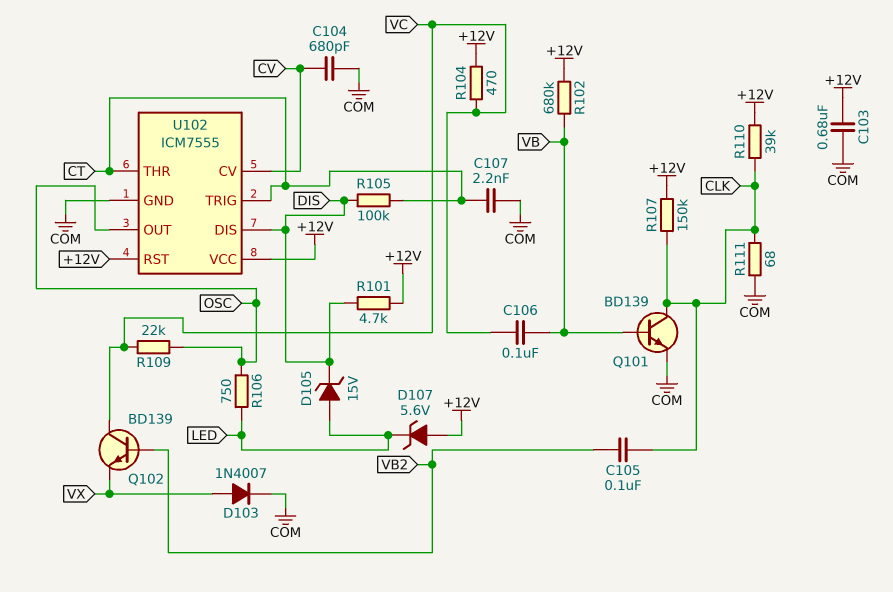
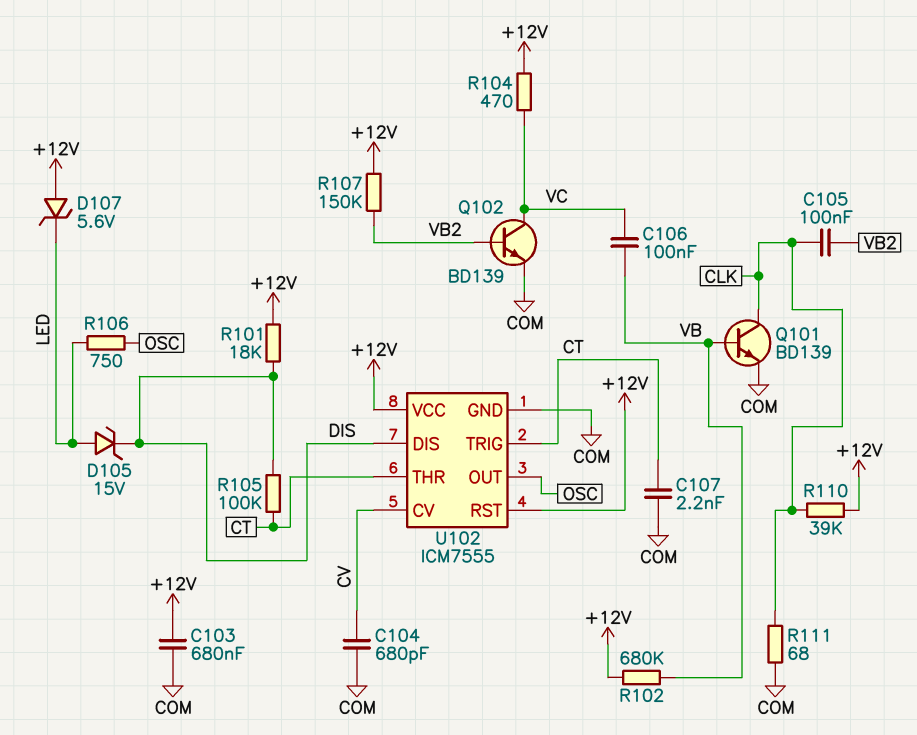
D103: diode 1N4007 (A VX, K COM) -> none
Q102: NPN BD139 (B VB2, C VC, E VX) -> NPN BD139 (B VB2, C VC, E COM)
R101: 4.7k (+12V, DIS) -> 18k (+12V, DIS)
R107: 150k (+12V, CLK) -> 150k (+12V, VB2)
R109: 22k (OSC, VC) -> none

